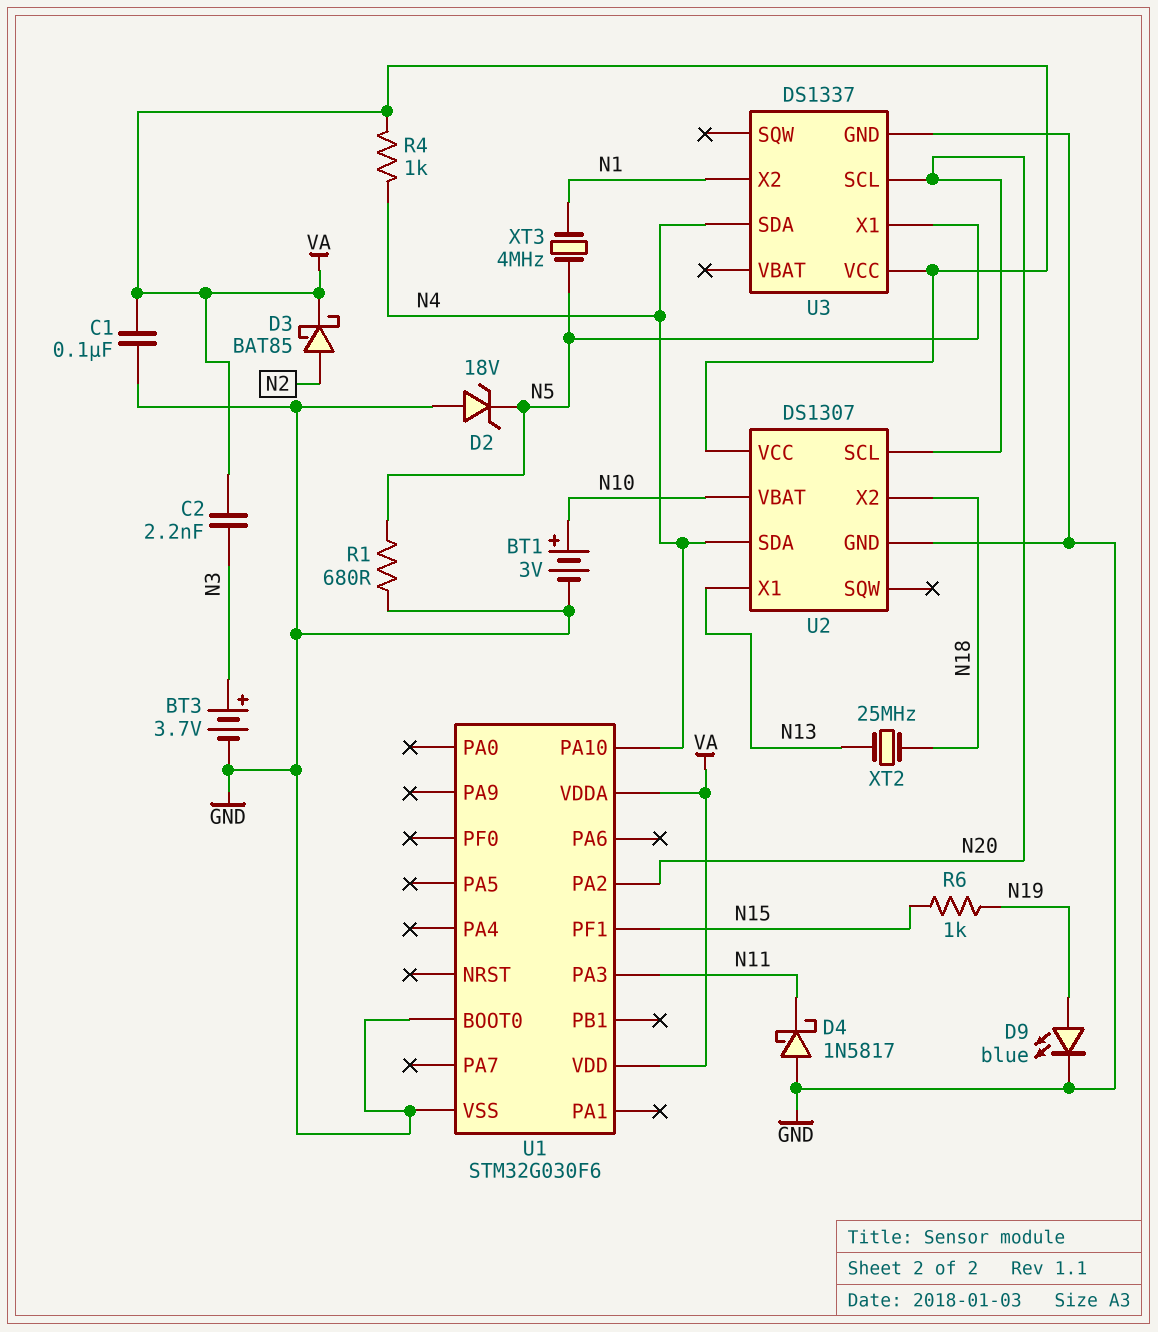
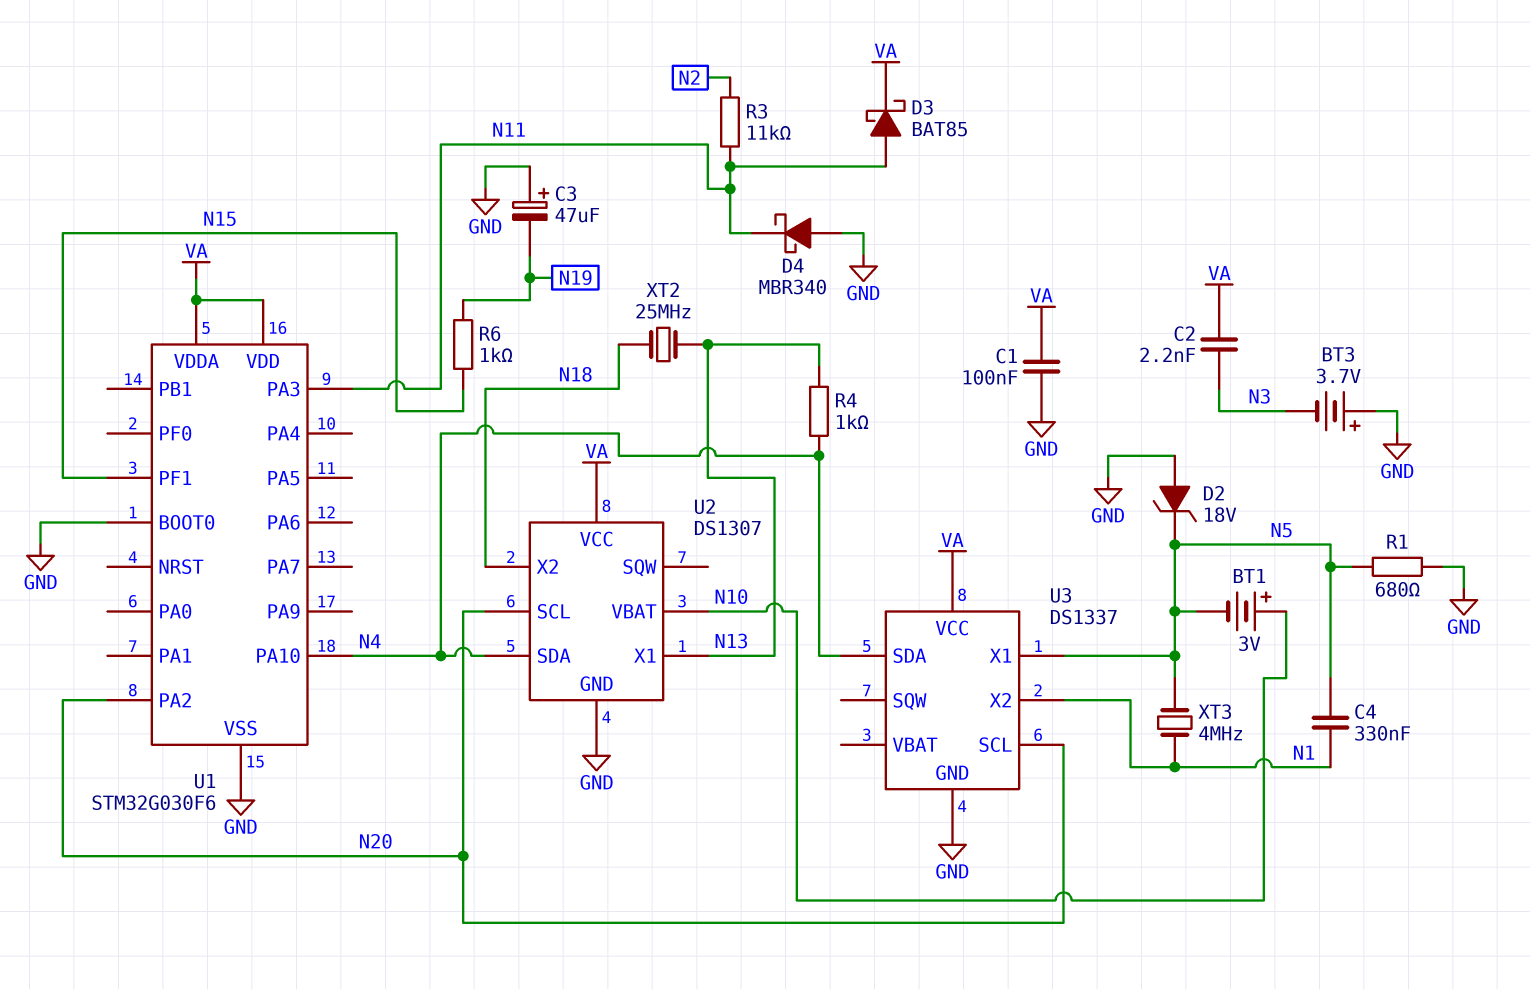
BT1: 3V (plus N10, minus GND) -> 3V (plus N10, minus N5)
BT3: 3.7V (plus N3, minus GND) -> 3.7V (plus GND, minus N3)
C3: none -> 47uF (plus GND, minus N19)
C4: none -> 330nF (N1, N5)
D3: schottky BAT85 (A N2, K VA) -> schottky BAT85 (A N11, K VA)
D4: schottky 1N5817 (A GND, K N11) -> schottky MBR340 (A GND, K N11)
D9: LED blue (A N19, K GND) -> none
R3: none -> 11k (N2, N11)
R4: 1k (N4, VA) -> 1k (N4, N13)

